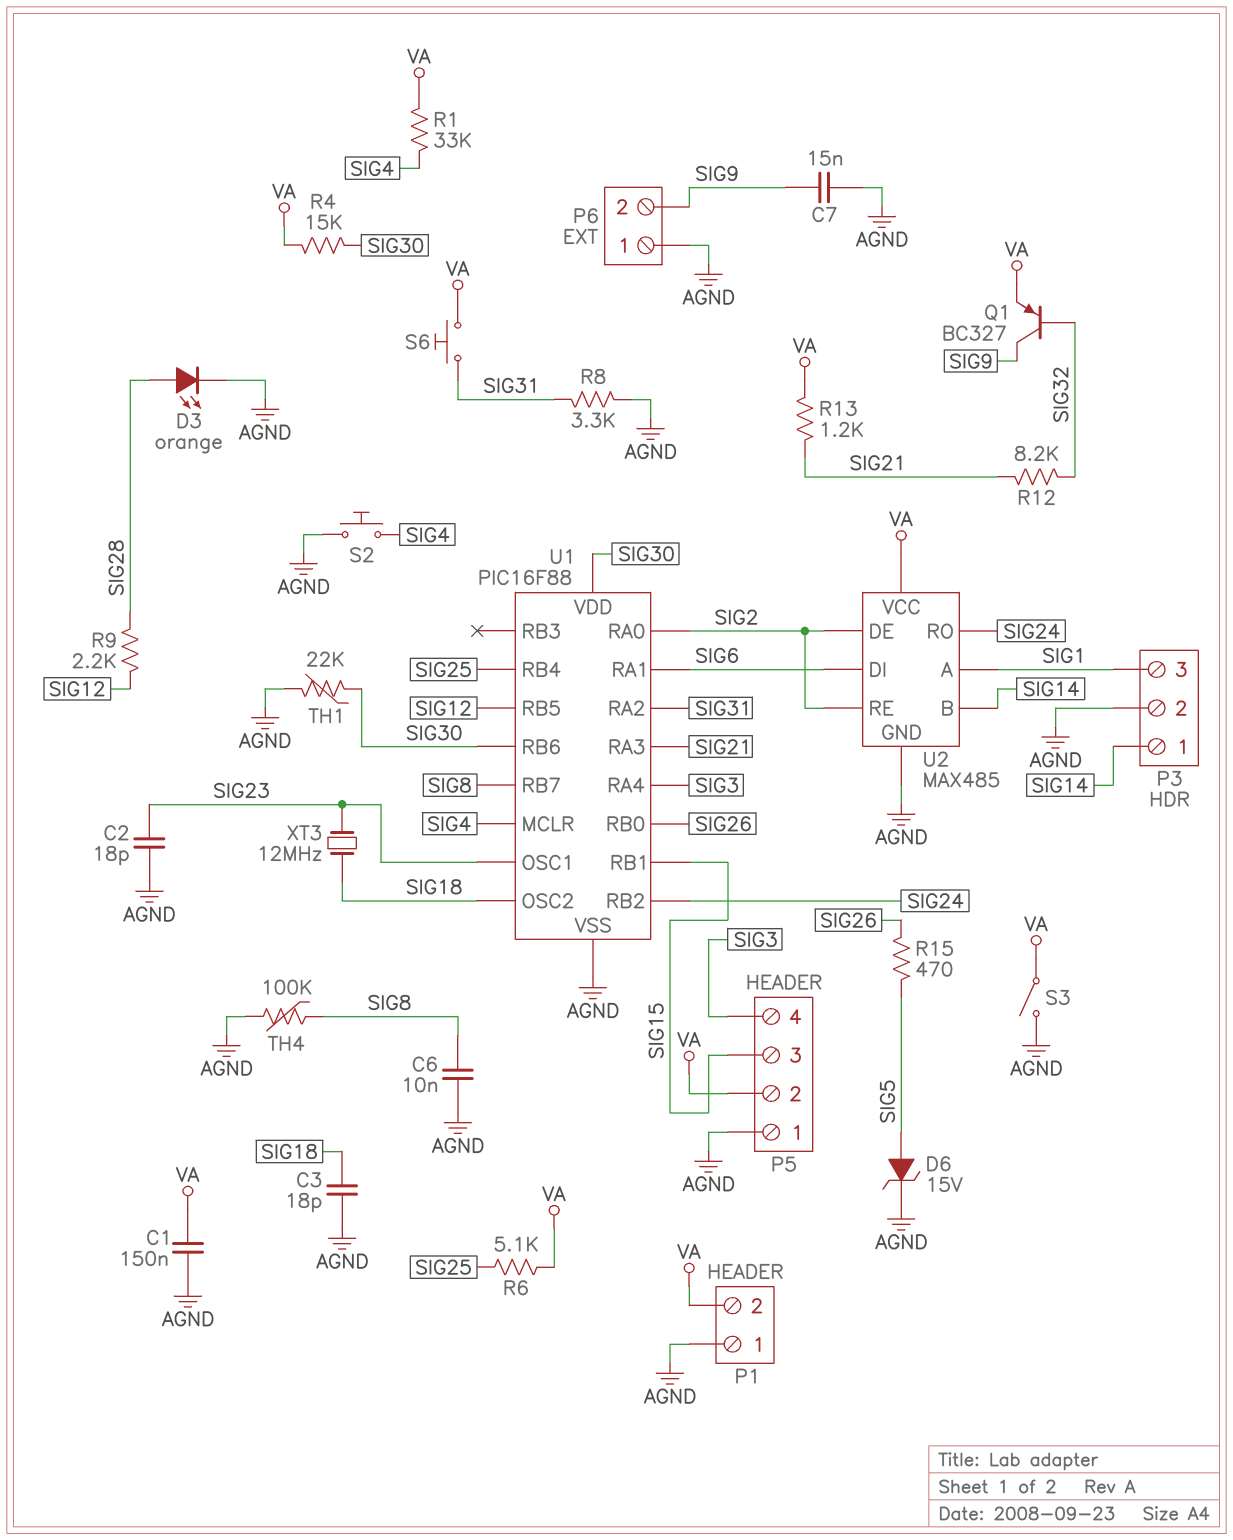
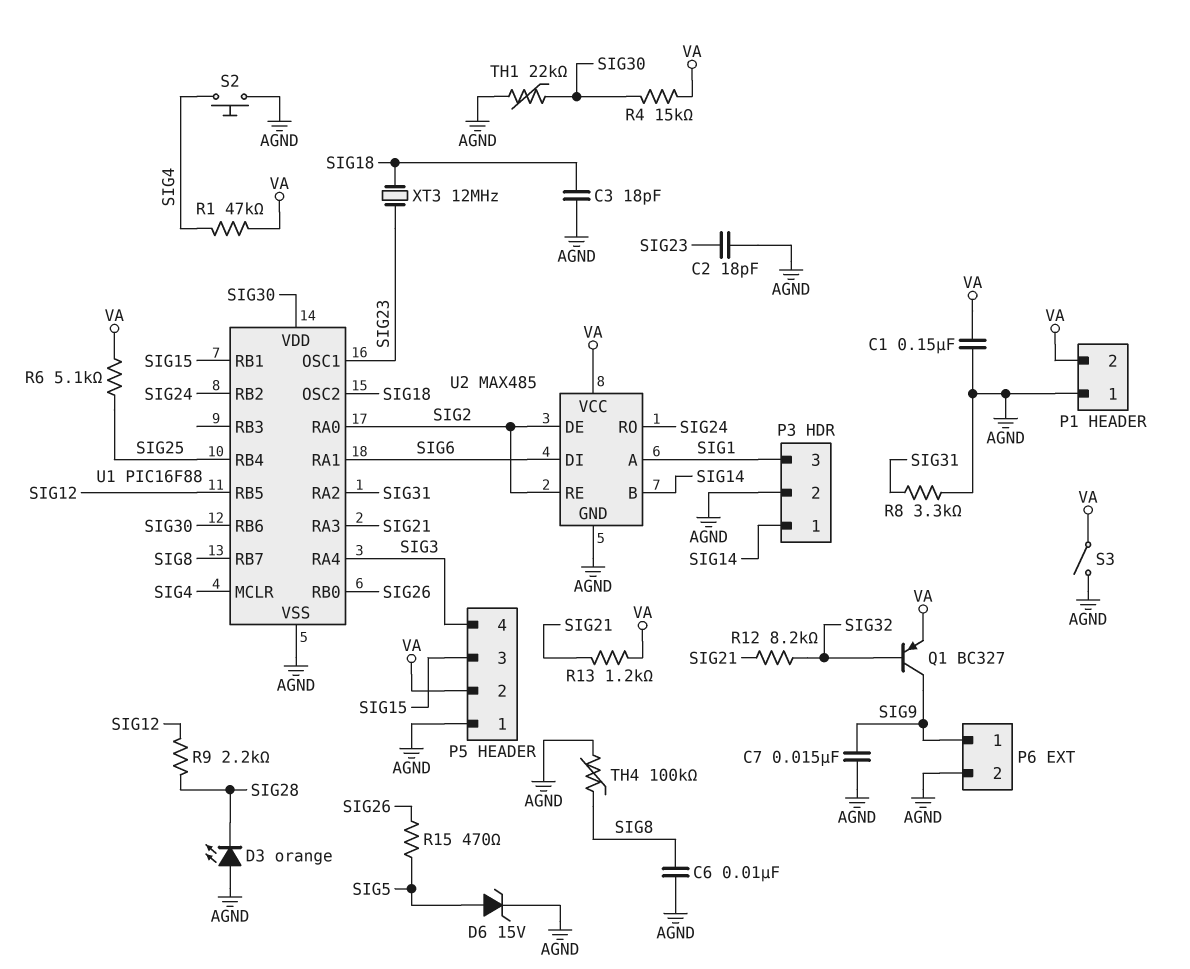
D3: LED orange (A SIG28, K AGND) -> LED orange (A AGND, K SIG28)
P6 pin 1: AGND -> SIG9
P6 pin 2: SIG9 -> AGND
R1: 33k (SIG4, VA) -> 47k (SIG4, VA)
S6: button (SIG31, VA) -> none

